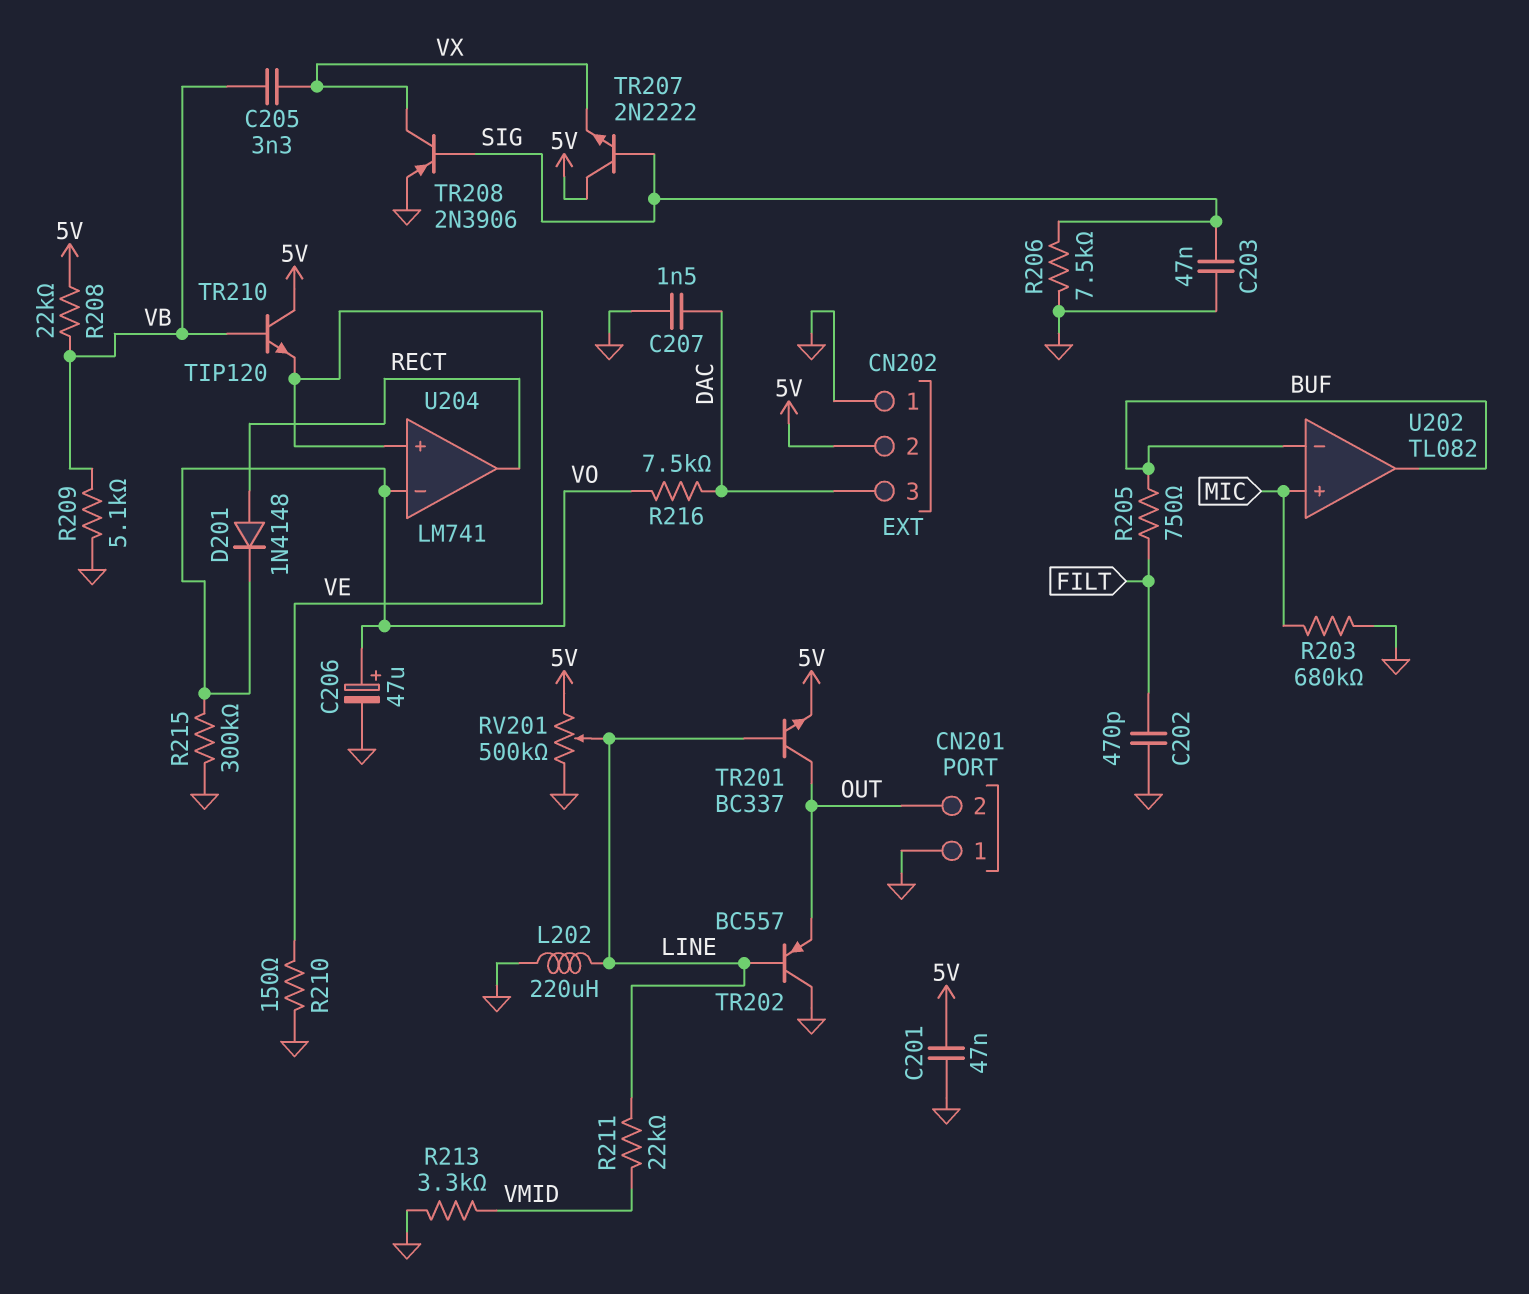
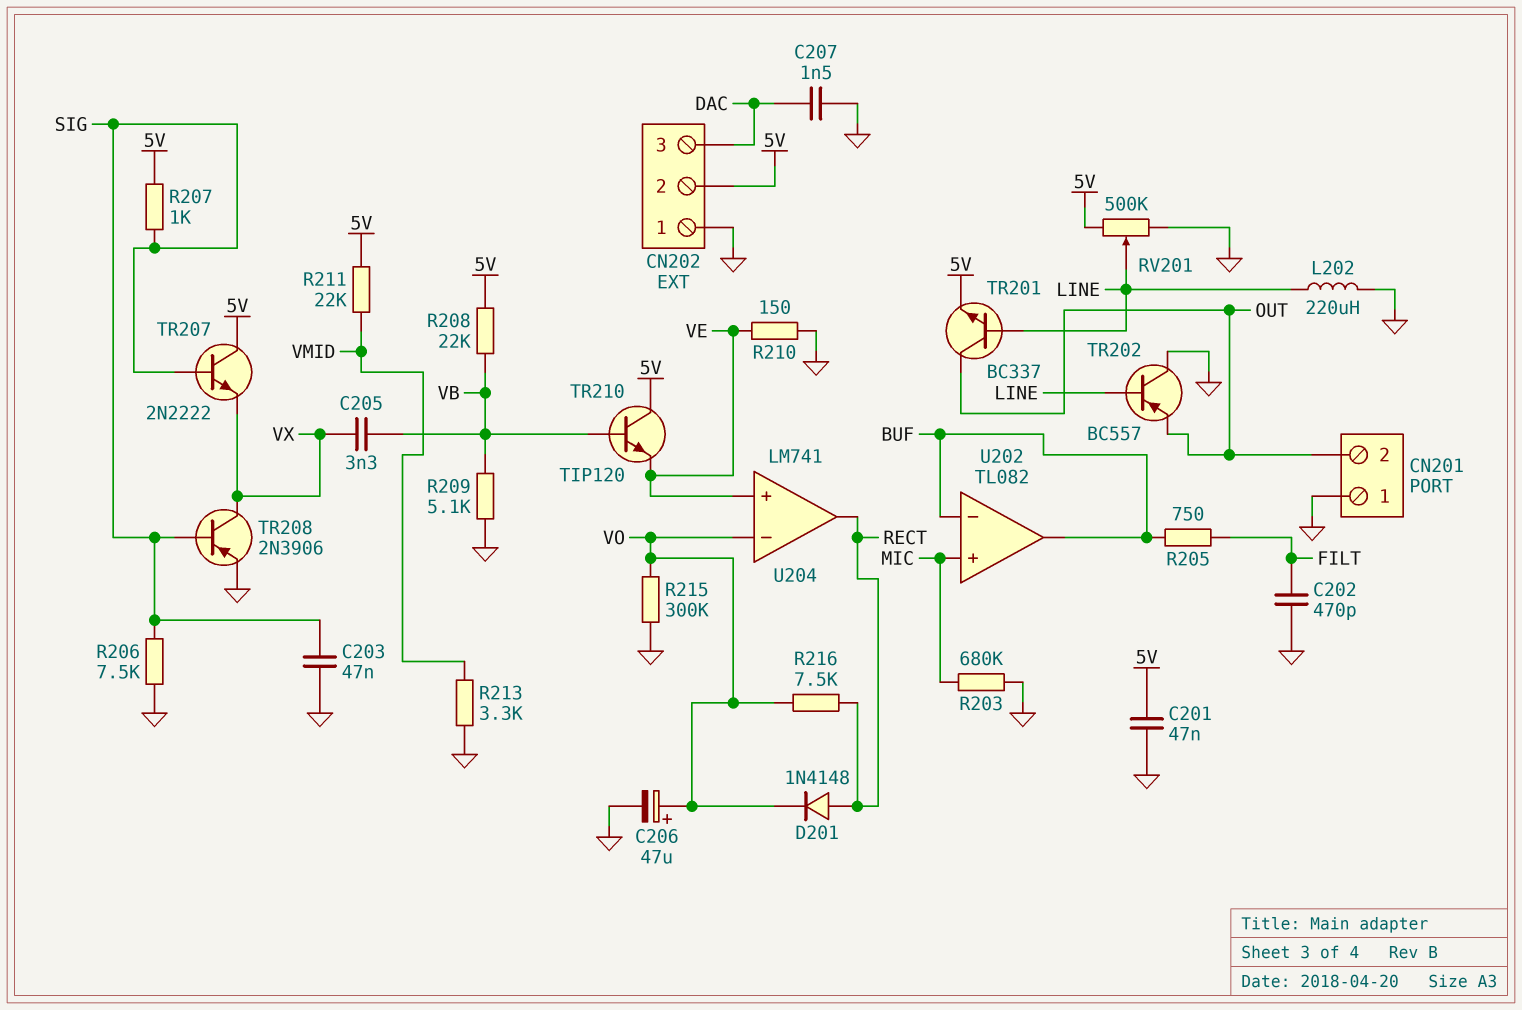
R207: none -> 1k (5V, SIG)
R211: 22k (LINE, VMID) -> 22k (5V, VMID)
R216: 7.5k (DAC, VO) -> 7.5k (RECT, VO)

